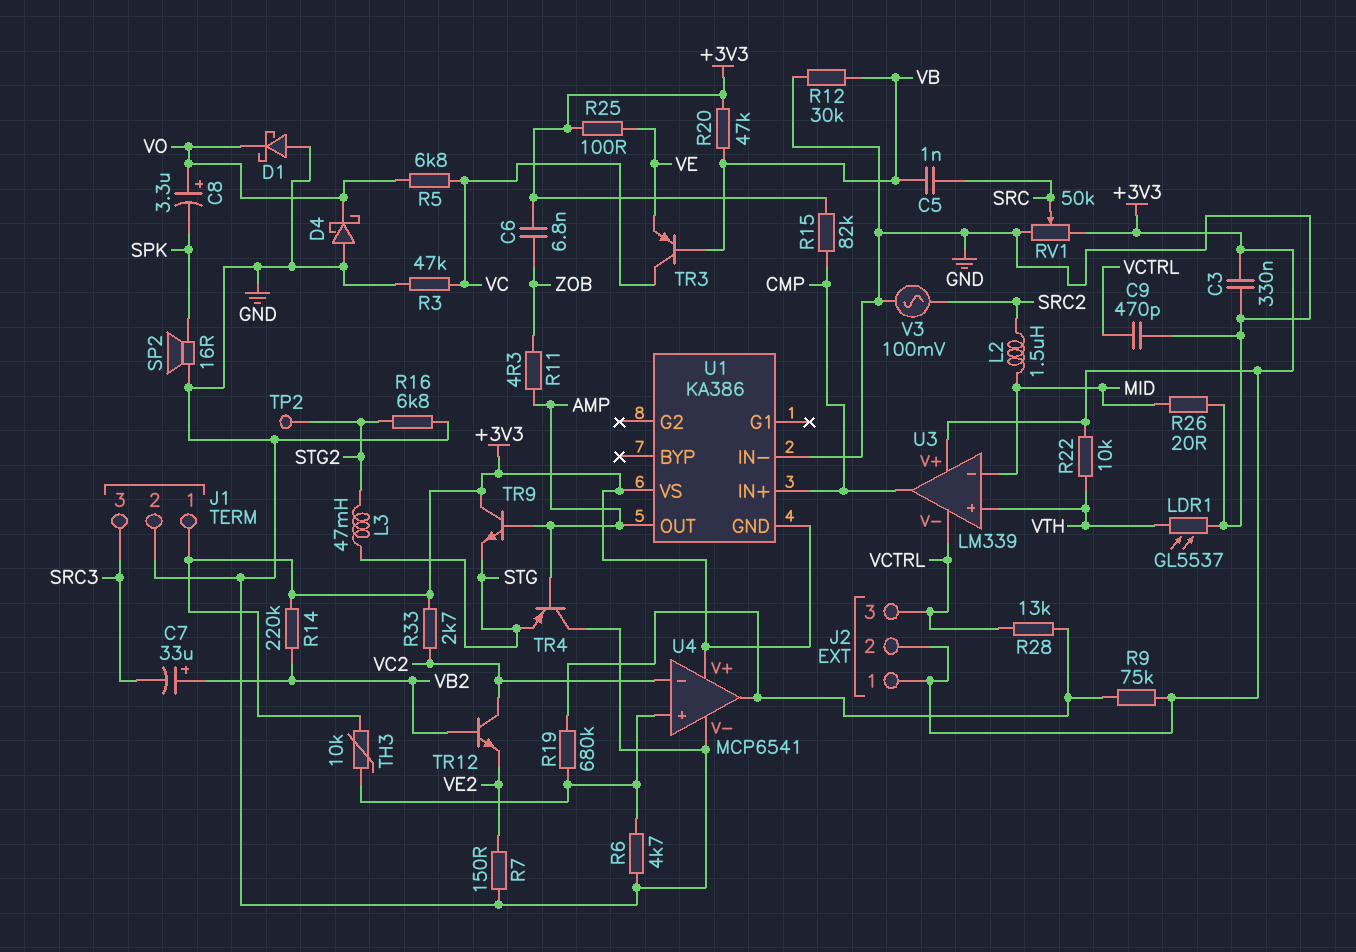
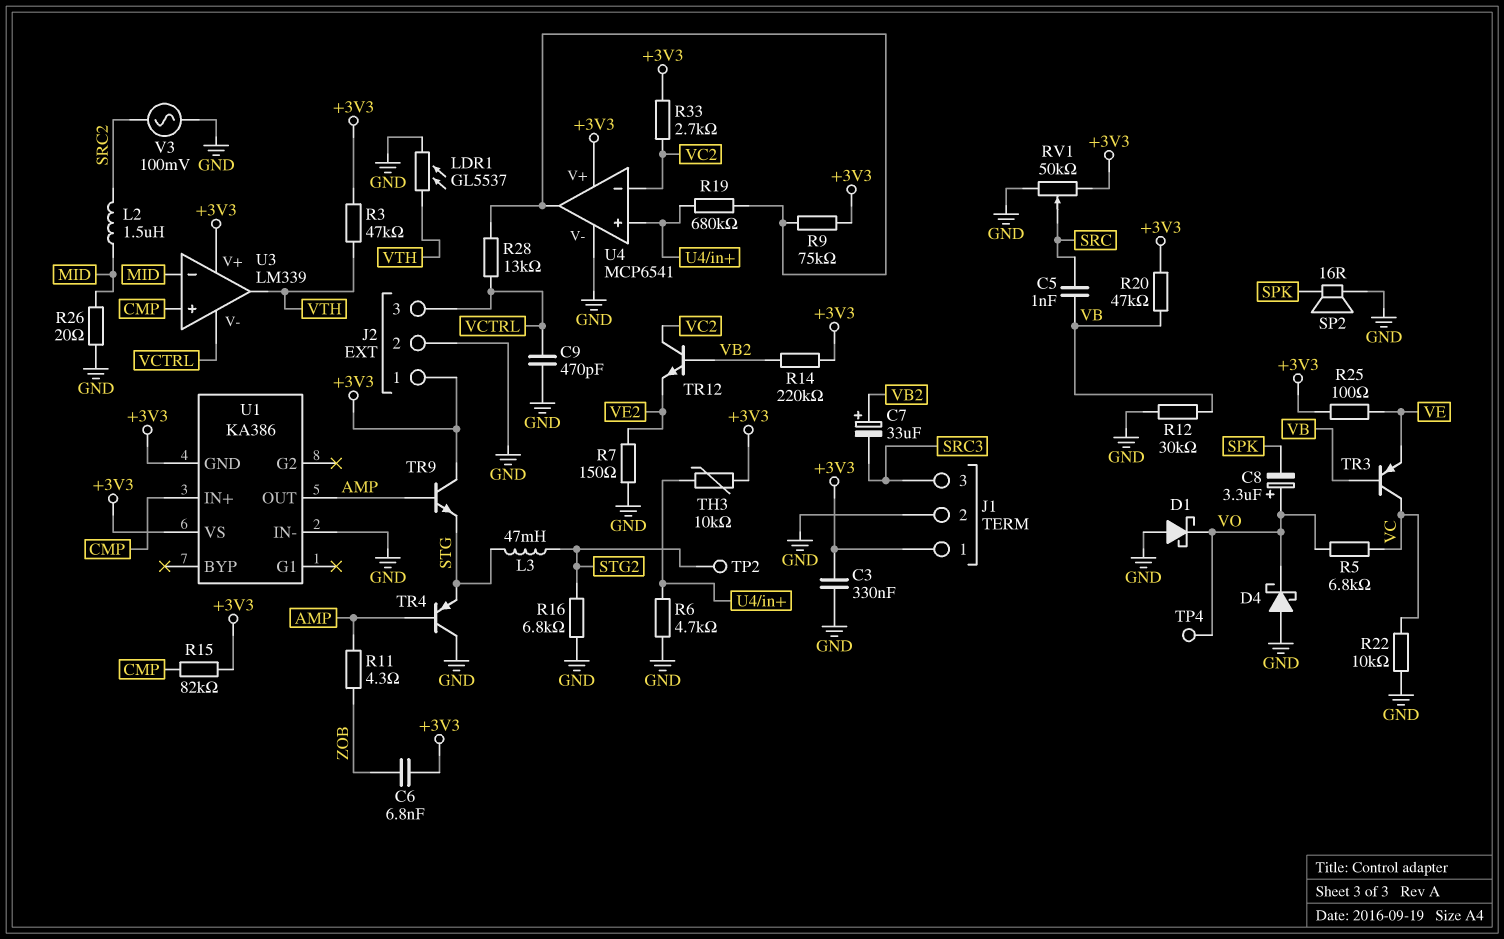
J2 pin 2: +3V3 -> GND
R3: 47k (GND, VC) -> 47k (+3V3, VTH)
R22: 10k (+3V3, VTH) -> 10k (GND, VC)
TP4: none -> test point (VO)
U3 pin in+: VTH -> CMP
U3 pin out: CMP -> VTH

